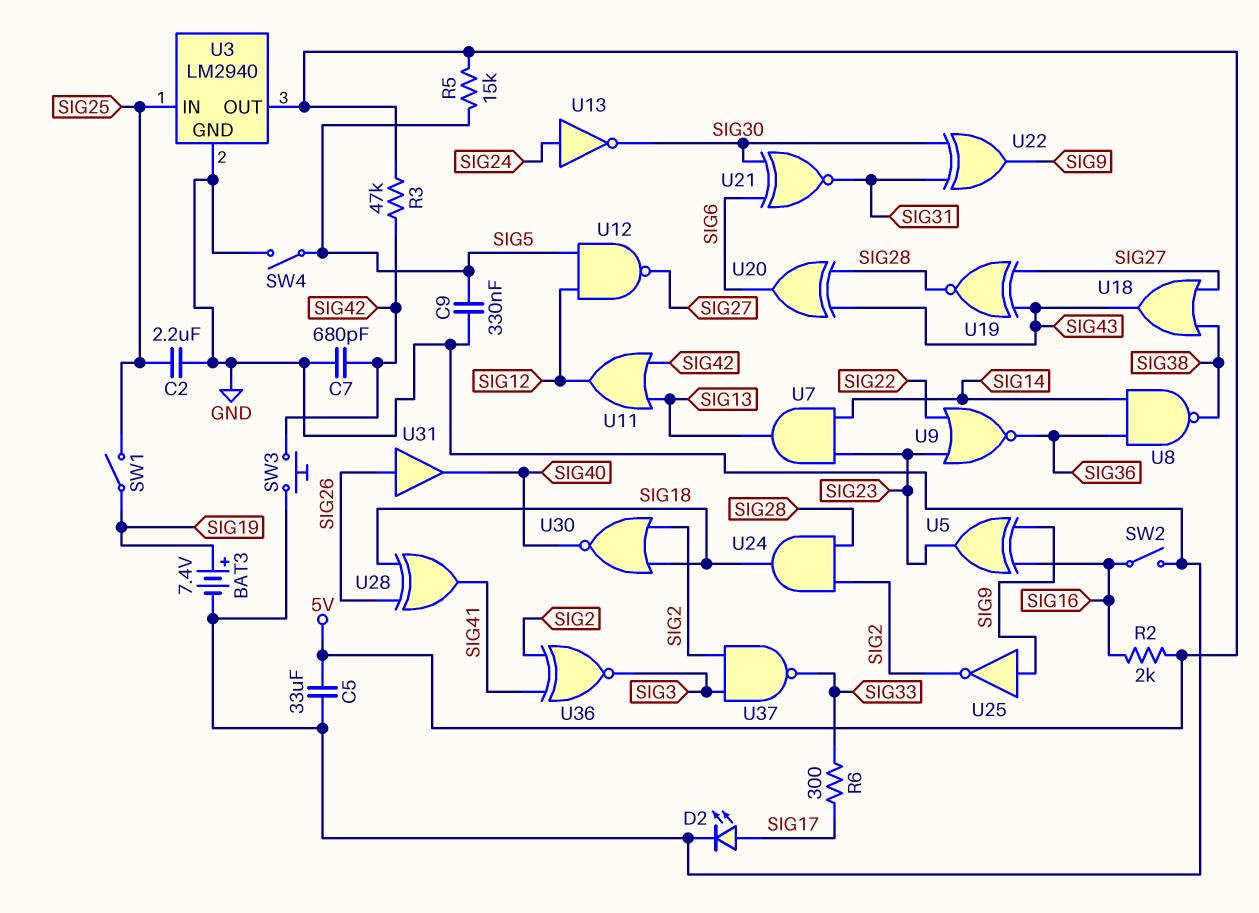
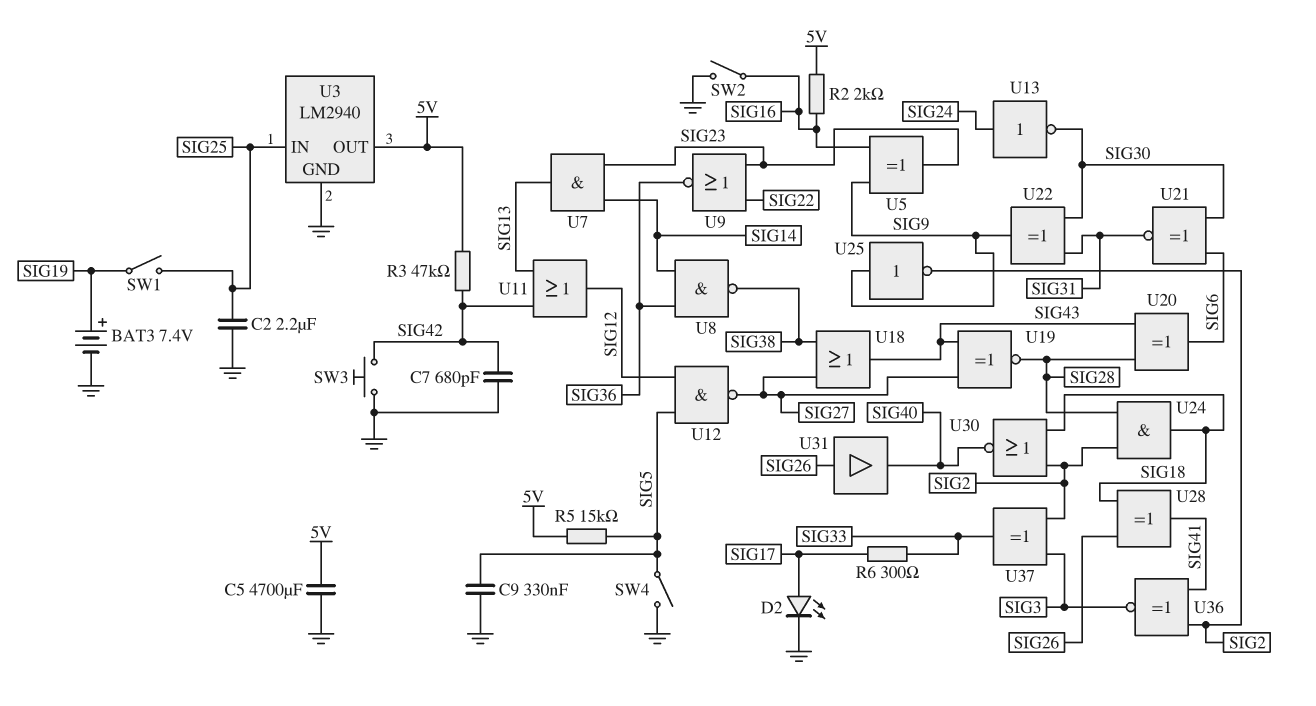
C5: 33uF (5V, GND) -> 4700uF (5V, GND)
U37: NAND (in SIG2, in SIG3, out SIG33) -> XOR (in SIG2, in SIG3, out SIG33)

